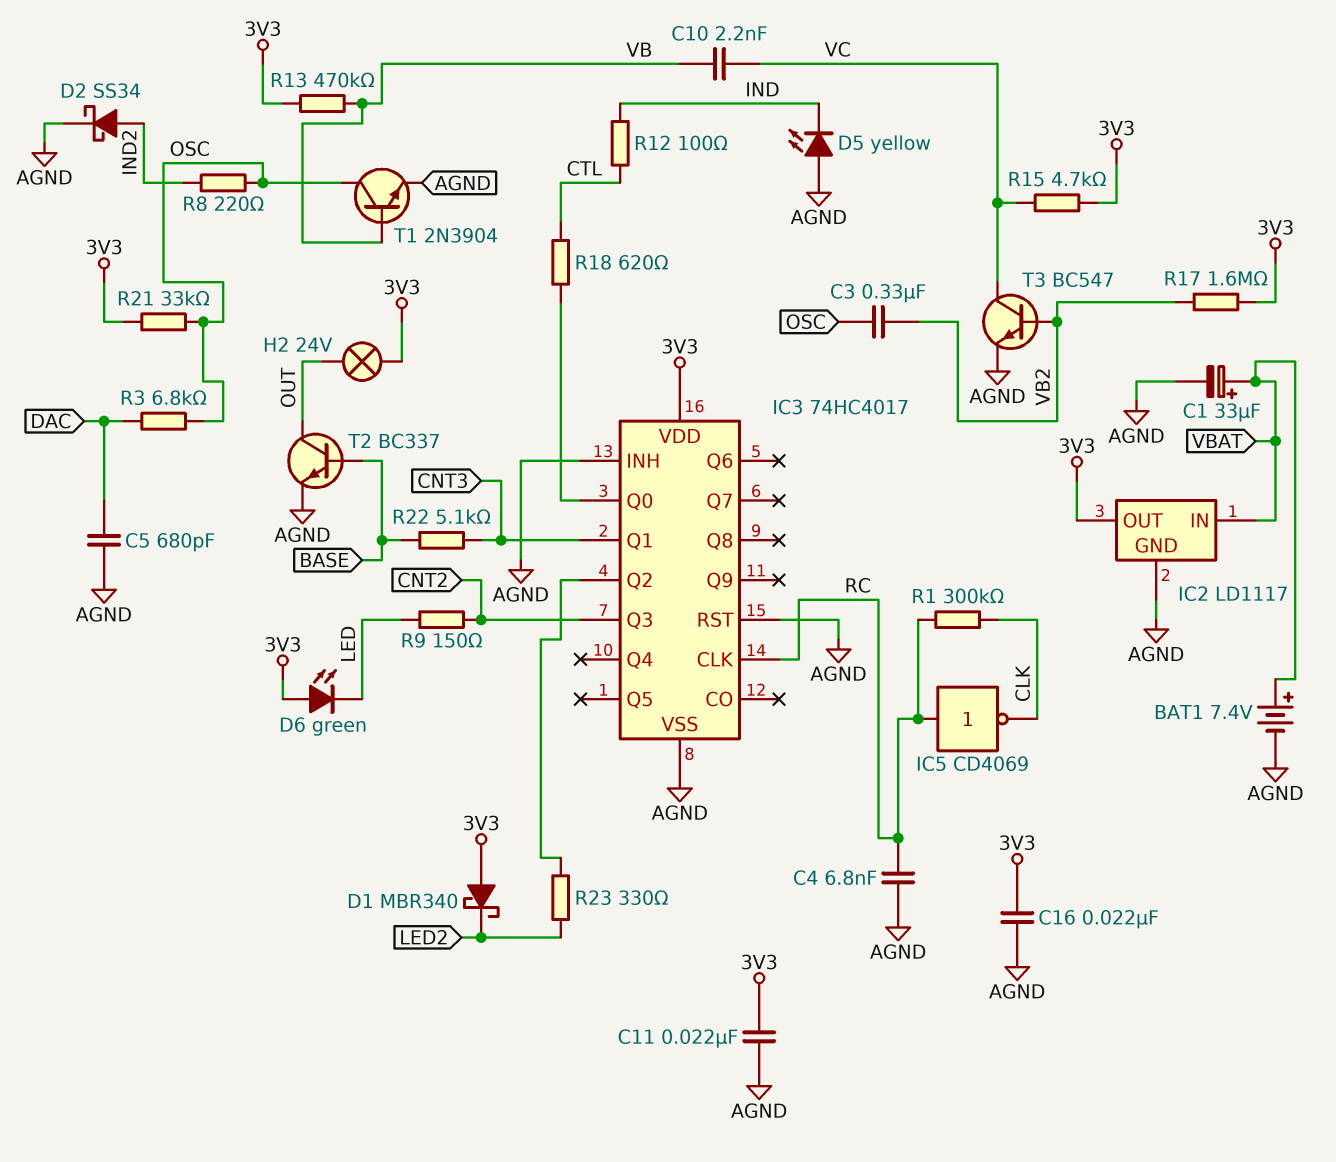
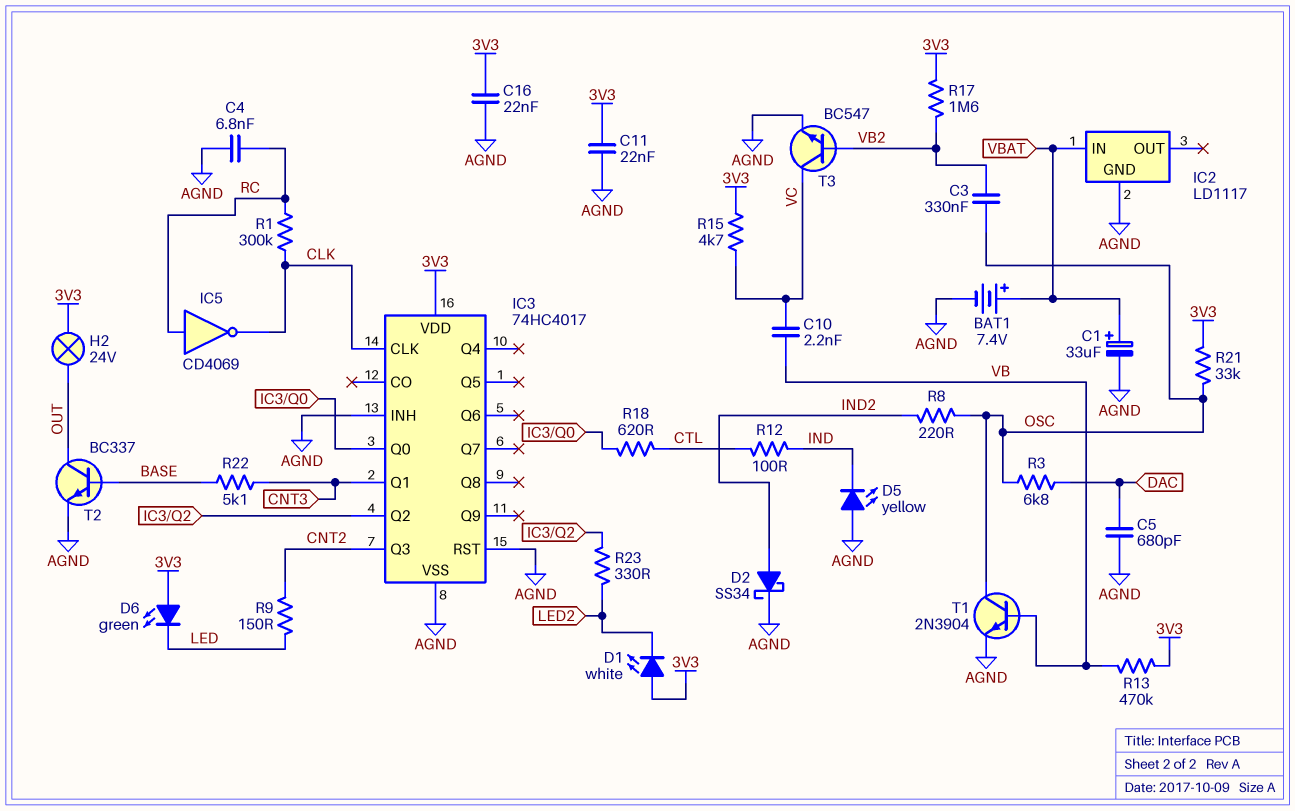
D1: schottky MBR340 (A 3V3, K LED2) -> LED white (A 3V3, K LED2)
IC2 pin OUT: 3V3 -> none
IC3 pin CLK: RC -> CLK

